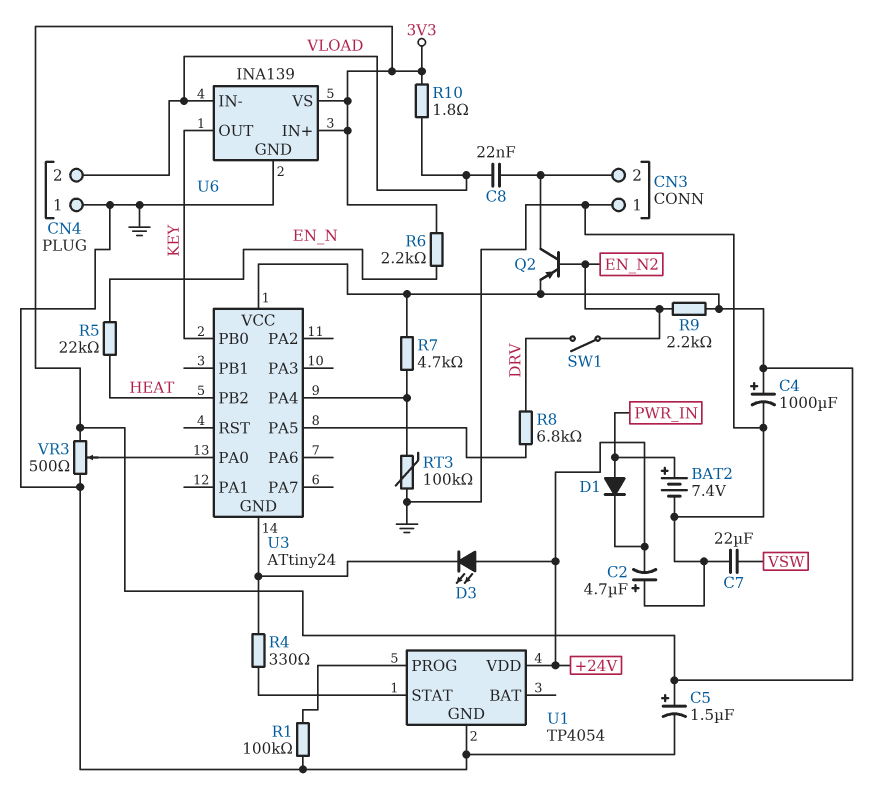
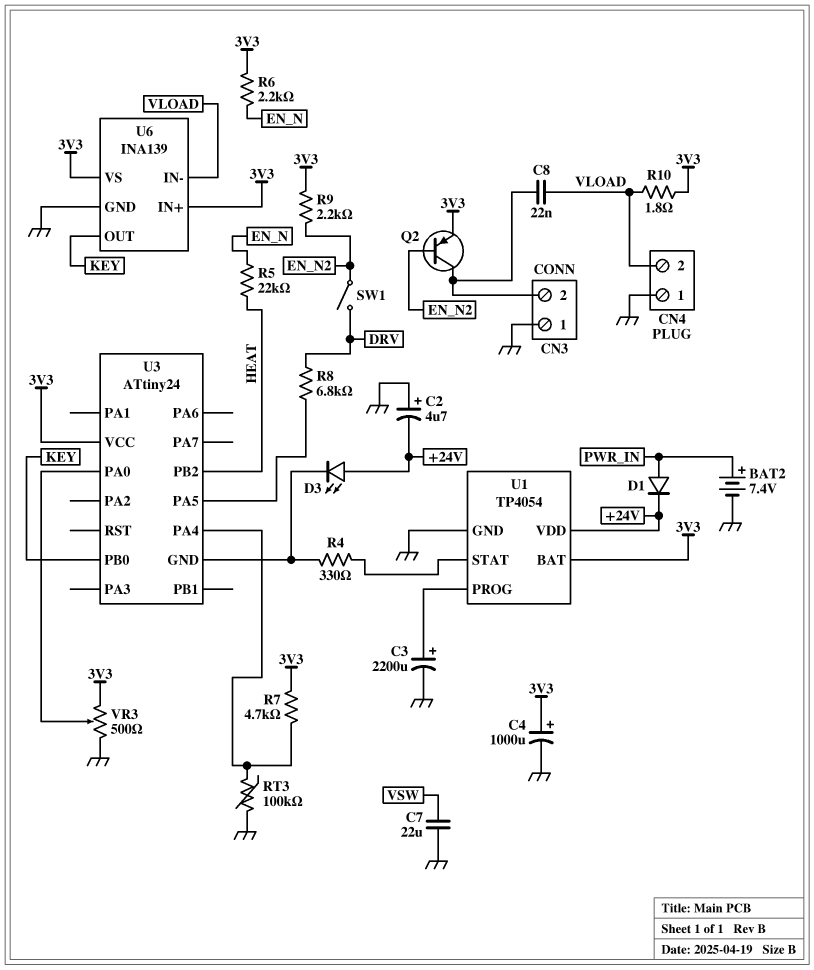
C3: none -> 2200uF (plus U1/PROG, minus GND)
C5: 1.5uF (plus 3V3, minus GND) -> none
R1: 100k (GND, U1/PROG) -> none
U1 pin BAT: none -> 3V3

